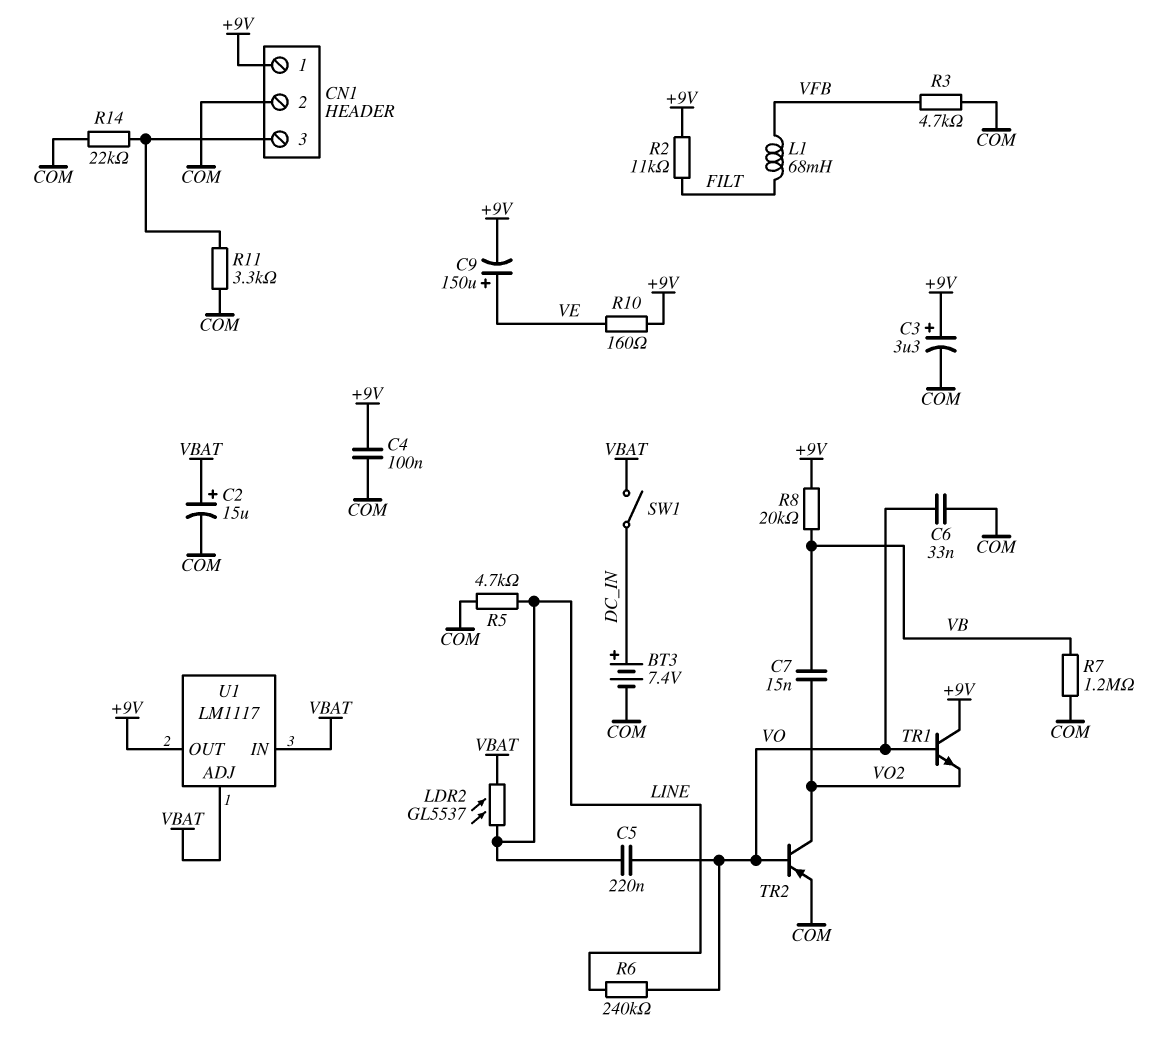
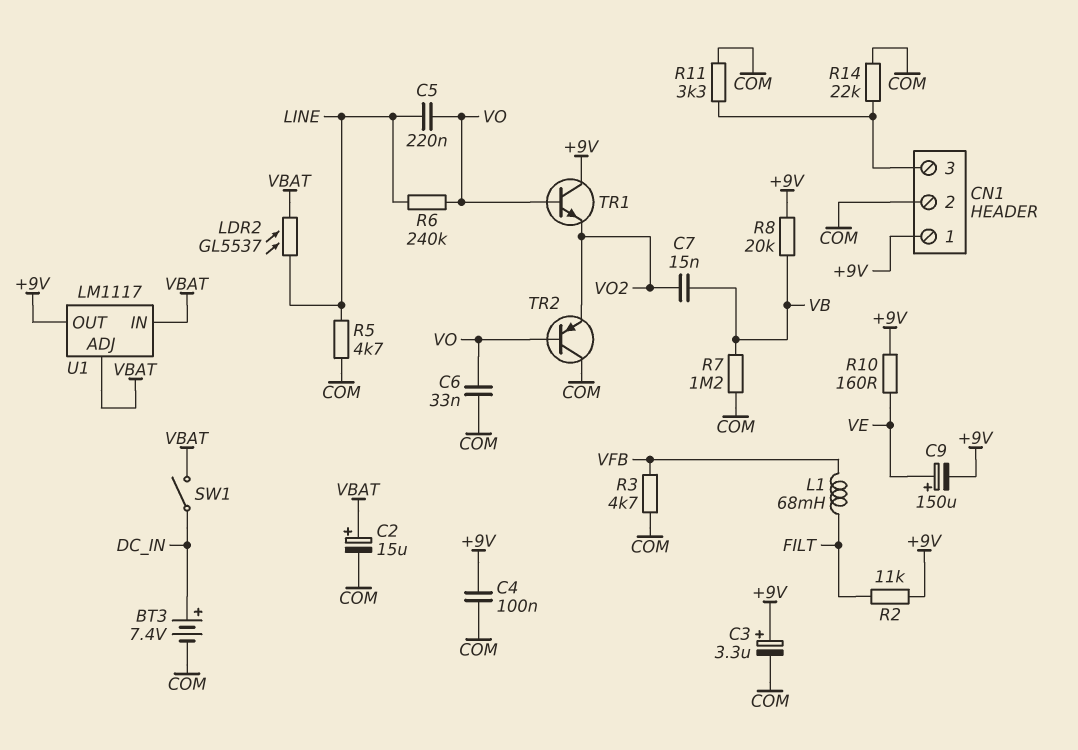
TR2: PNP (B VO, C VO2, E COM) -> PNP (B VO, C COM, E VO2)

